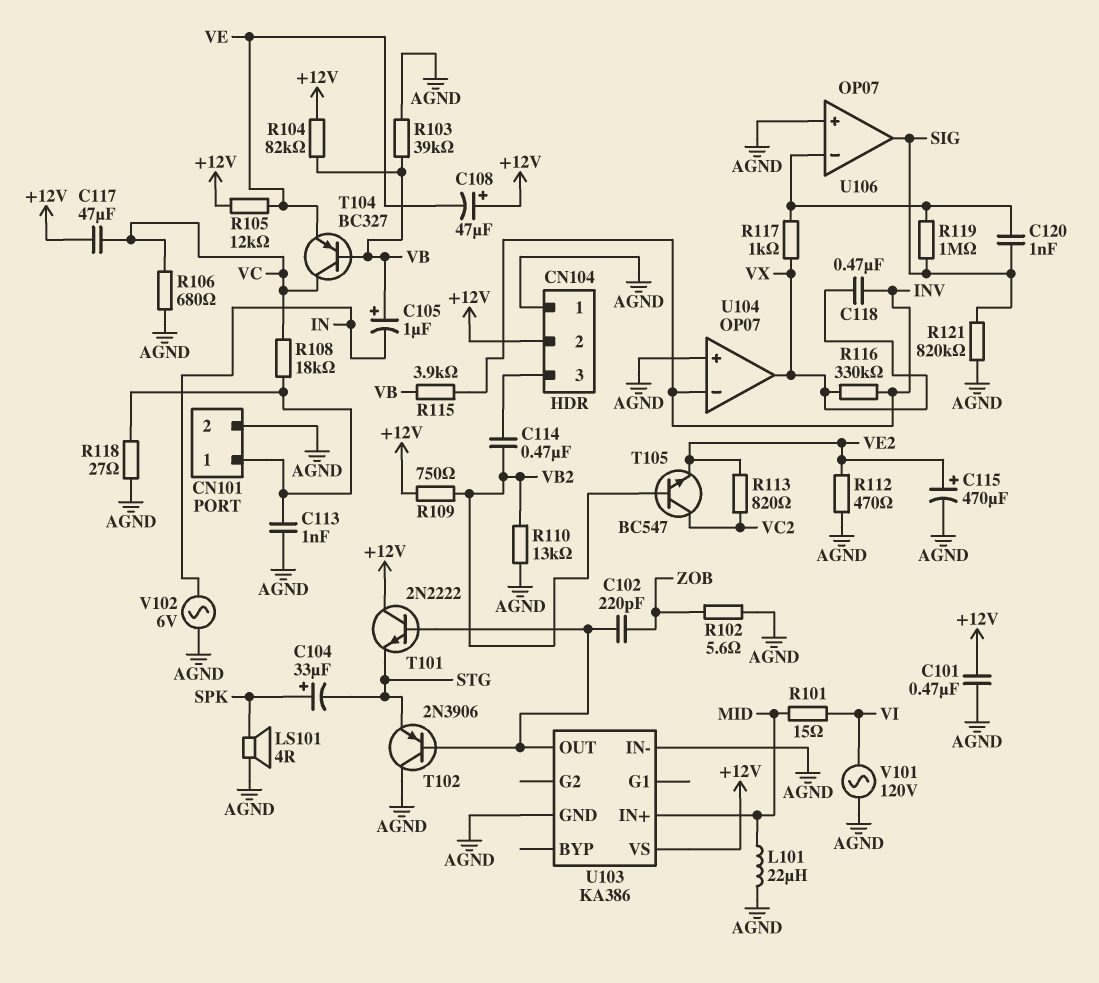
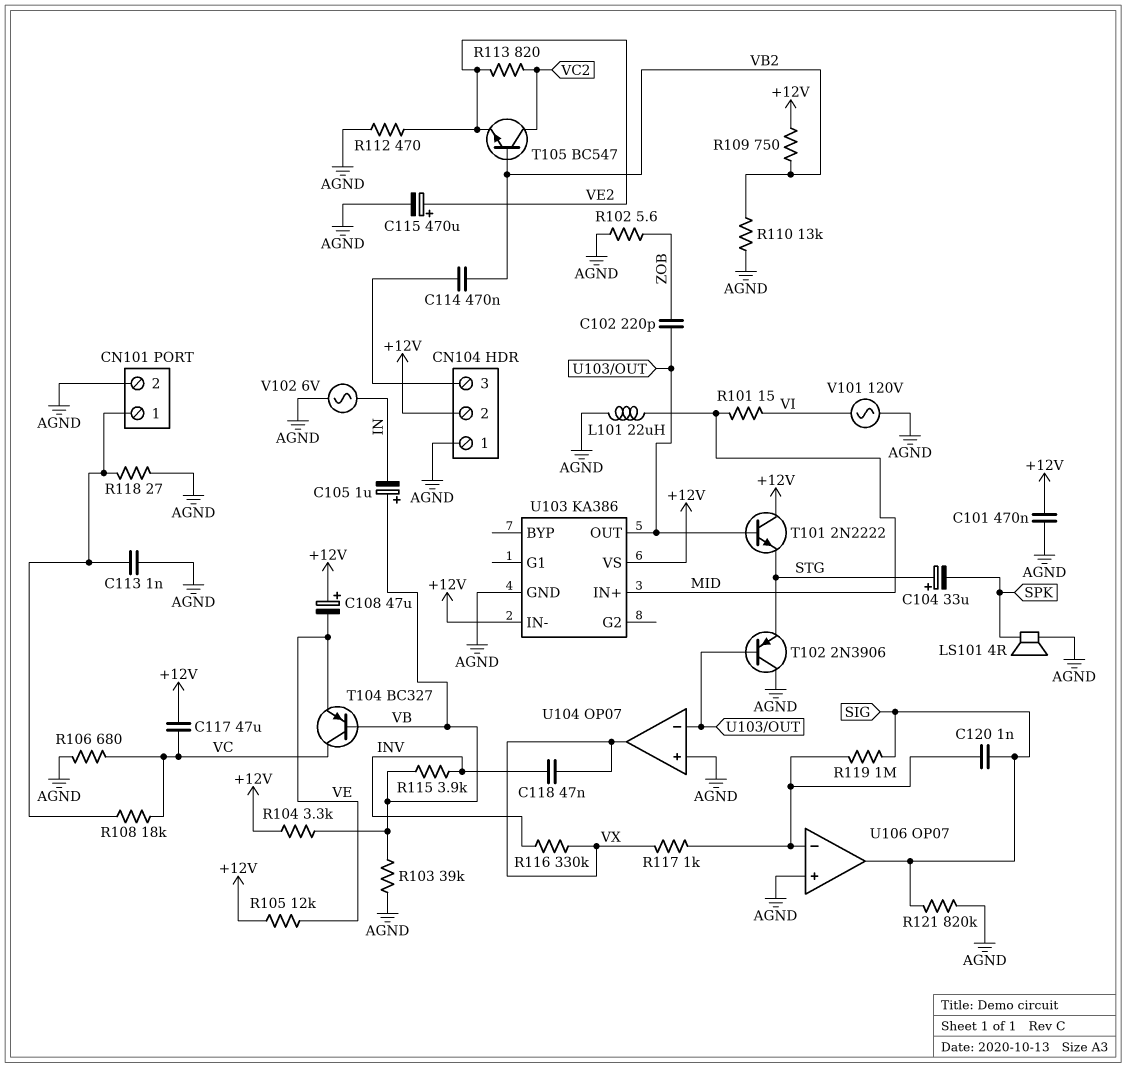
C104: 33uF (plus SPK, minus STG) -> 33uF (plus STG, minus SPK)
C118: 470nF (INV, VX) -> 47nF (INV, VX)
R104: 82k (+12V, VB) -> 3.3k (+12V, VB)
U103 pin IN-: AGND -> +12V
U104 pin in-: INV -> U103/OUT

